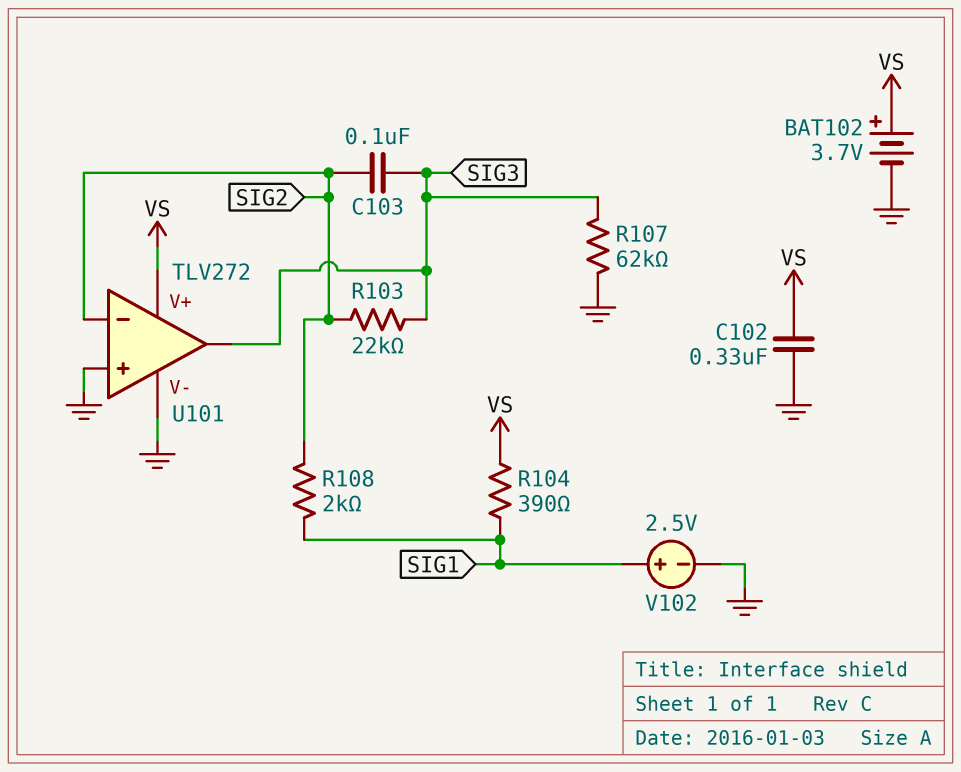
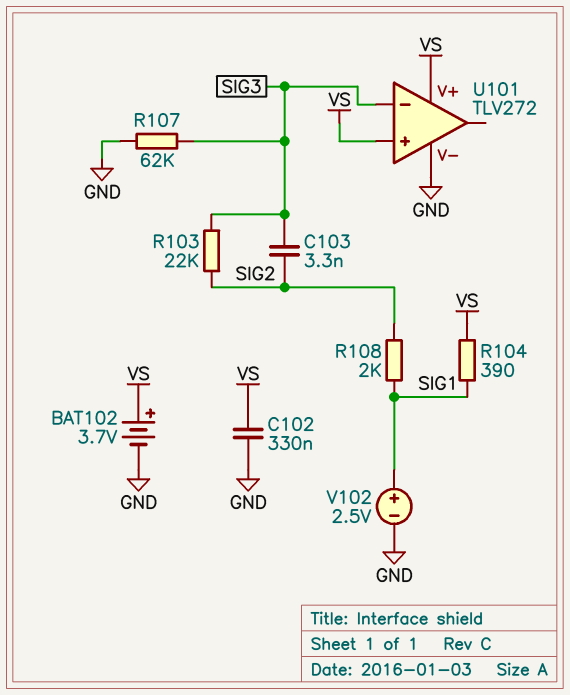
C103: 100nF (SIG2, SIG3) -> 3.3nF (SIG2, SIG3)
U101 pin in+: GND -> VS
U101 pin in-: SIG2 -> SIG3
U101 pin out: SIG3 -> none

